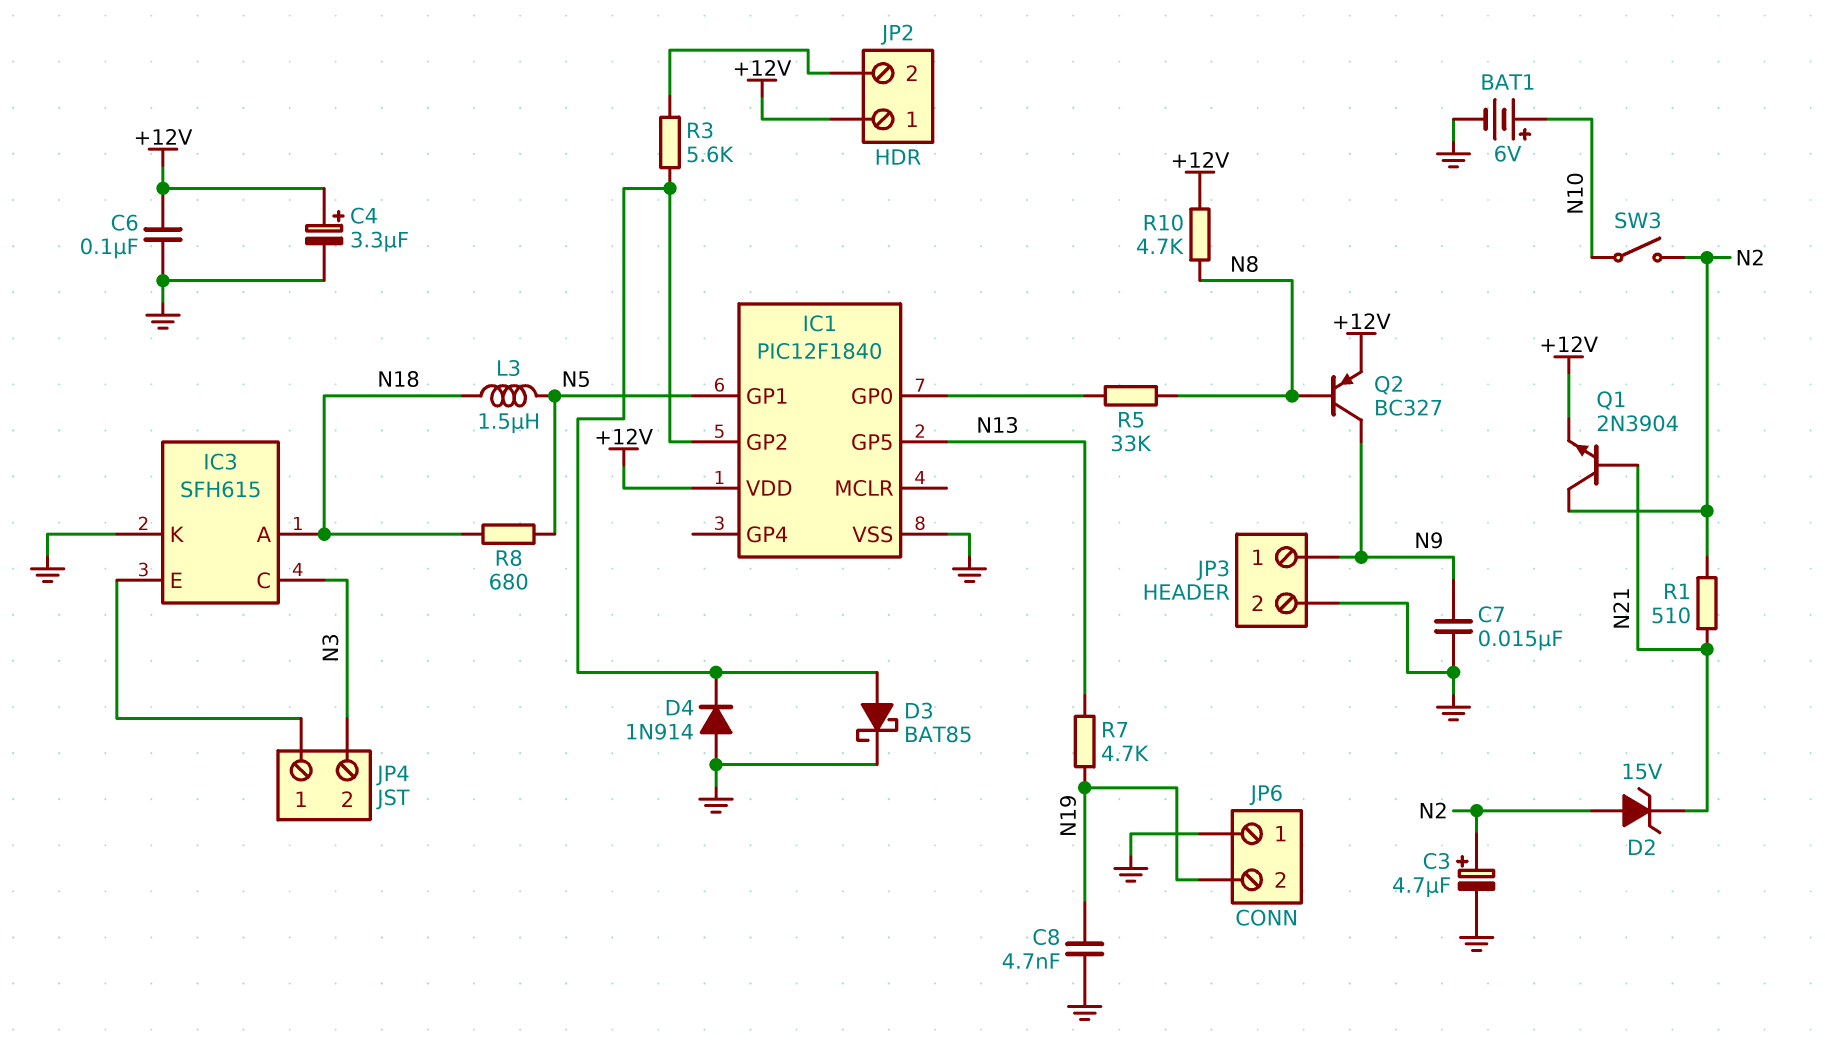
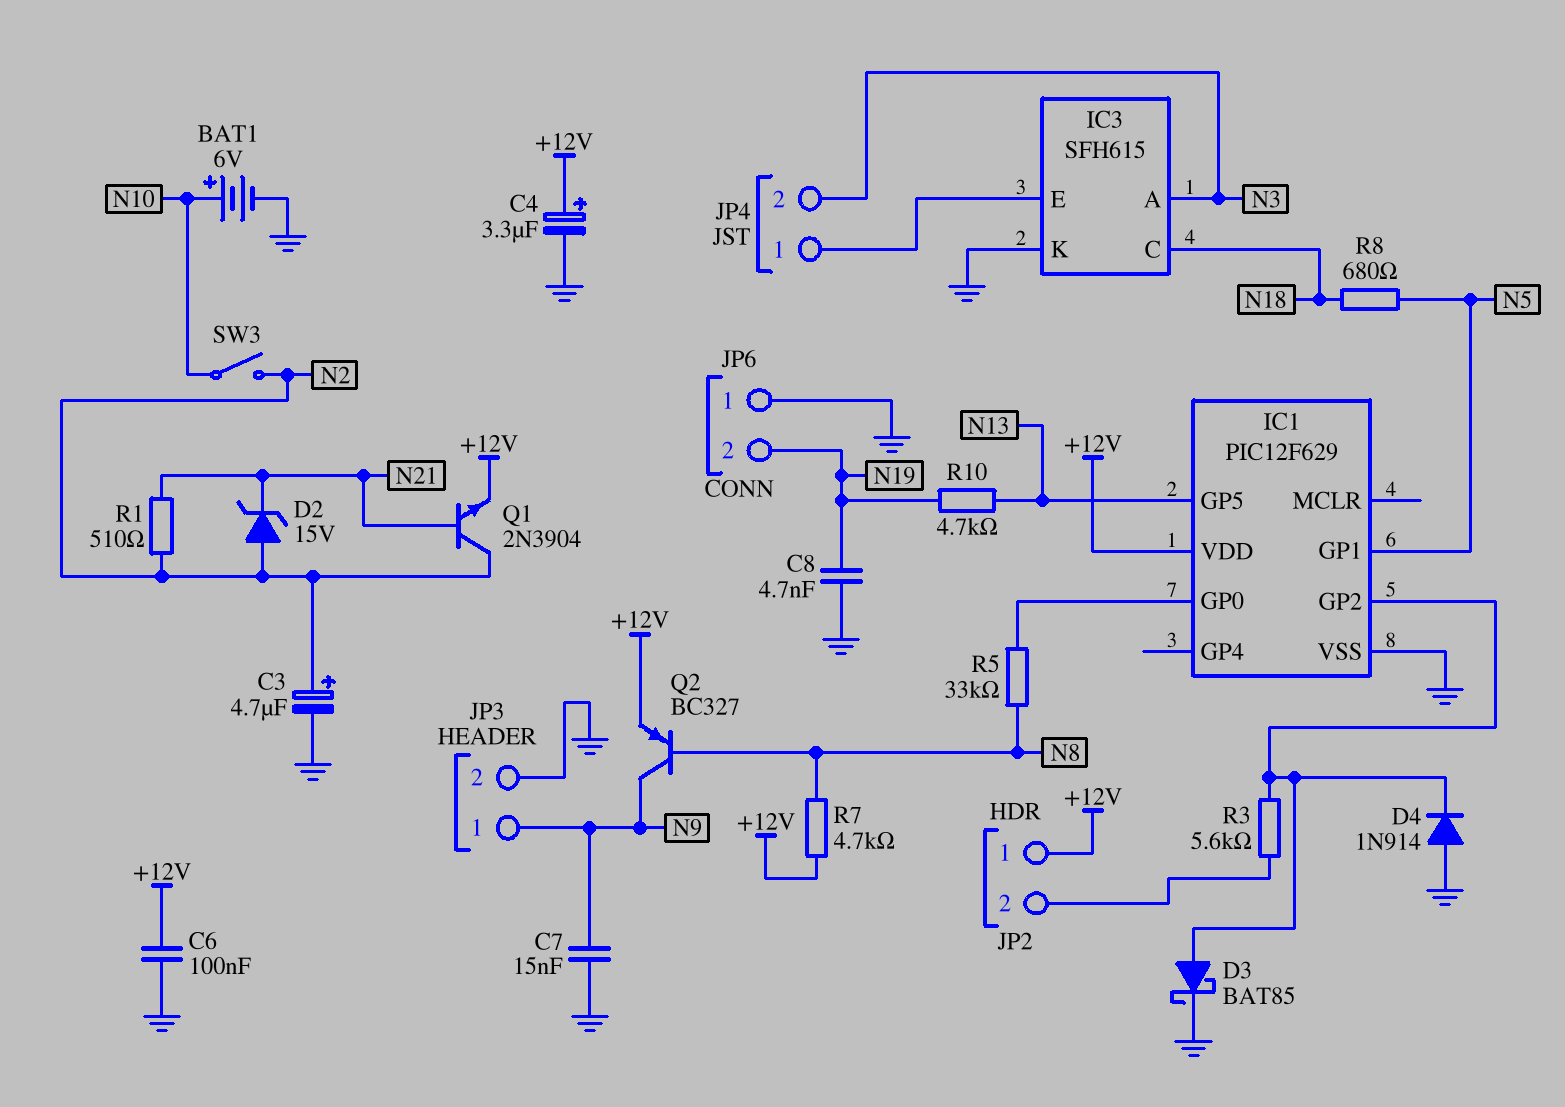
IC1: PIC12F1840 -> PIC12F629
IC3 pin A: N18 -> N3
IC3 pin C: N3 -> N18
L3: 1.5uH (N5, N18) -> none
R7: 4.7k (N13, N19) -> 4.7k (+12V, N8)
R10: 4.7k (+12V, N8) -> 4.7k (N13, N19)

